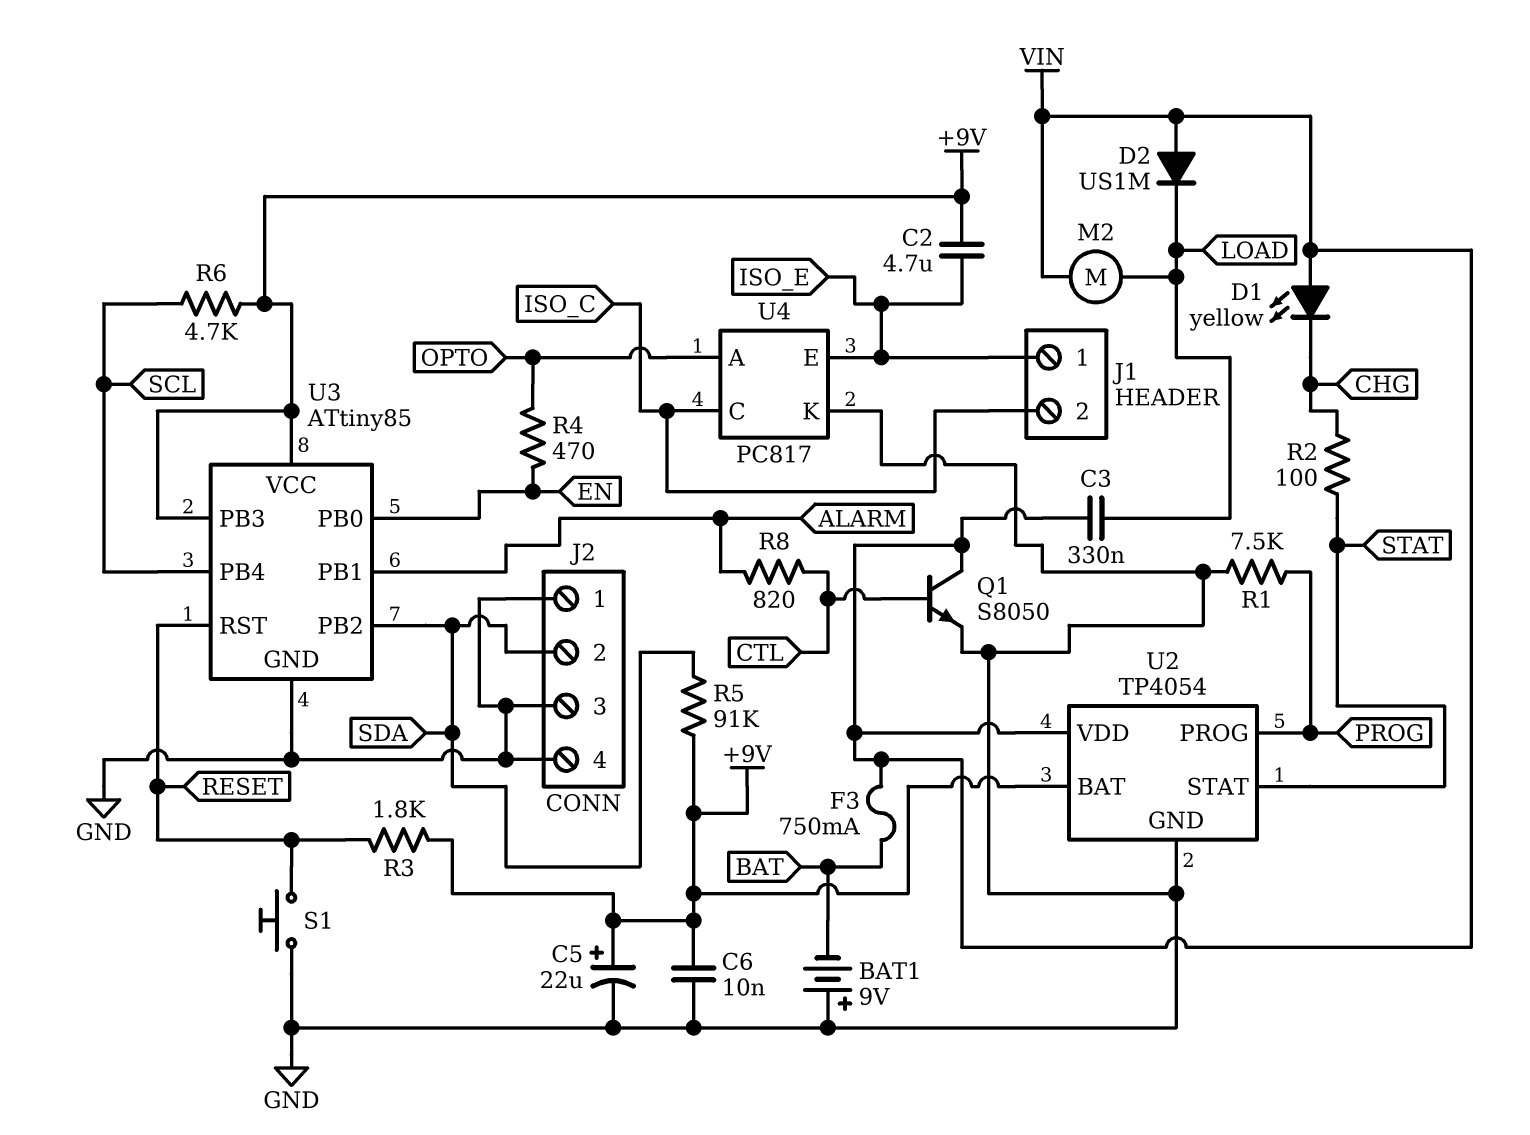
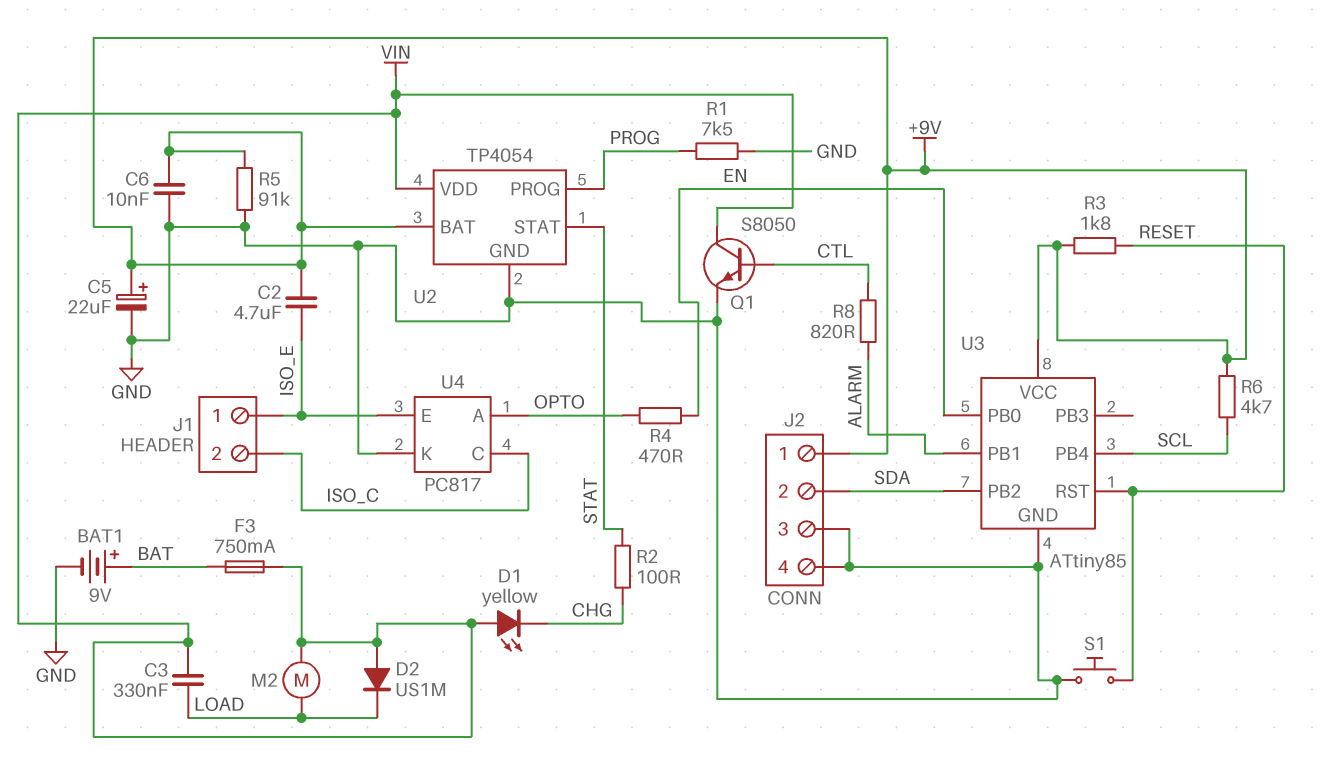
BAT1: 9V (plus GND, minus BAT) -> 9V (plus BAT, minus GND)
J2 pin 1: GND -> +9V
R5: 91k (+9V, SDA) -> 91k (+9V, GND)
U3 pin PB3: +9V -> none

